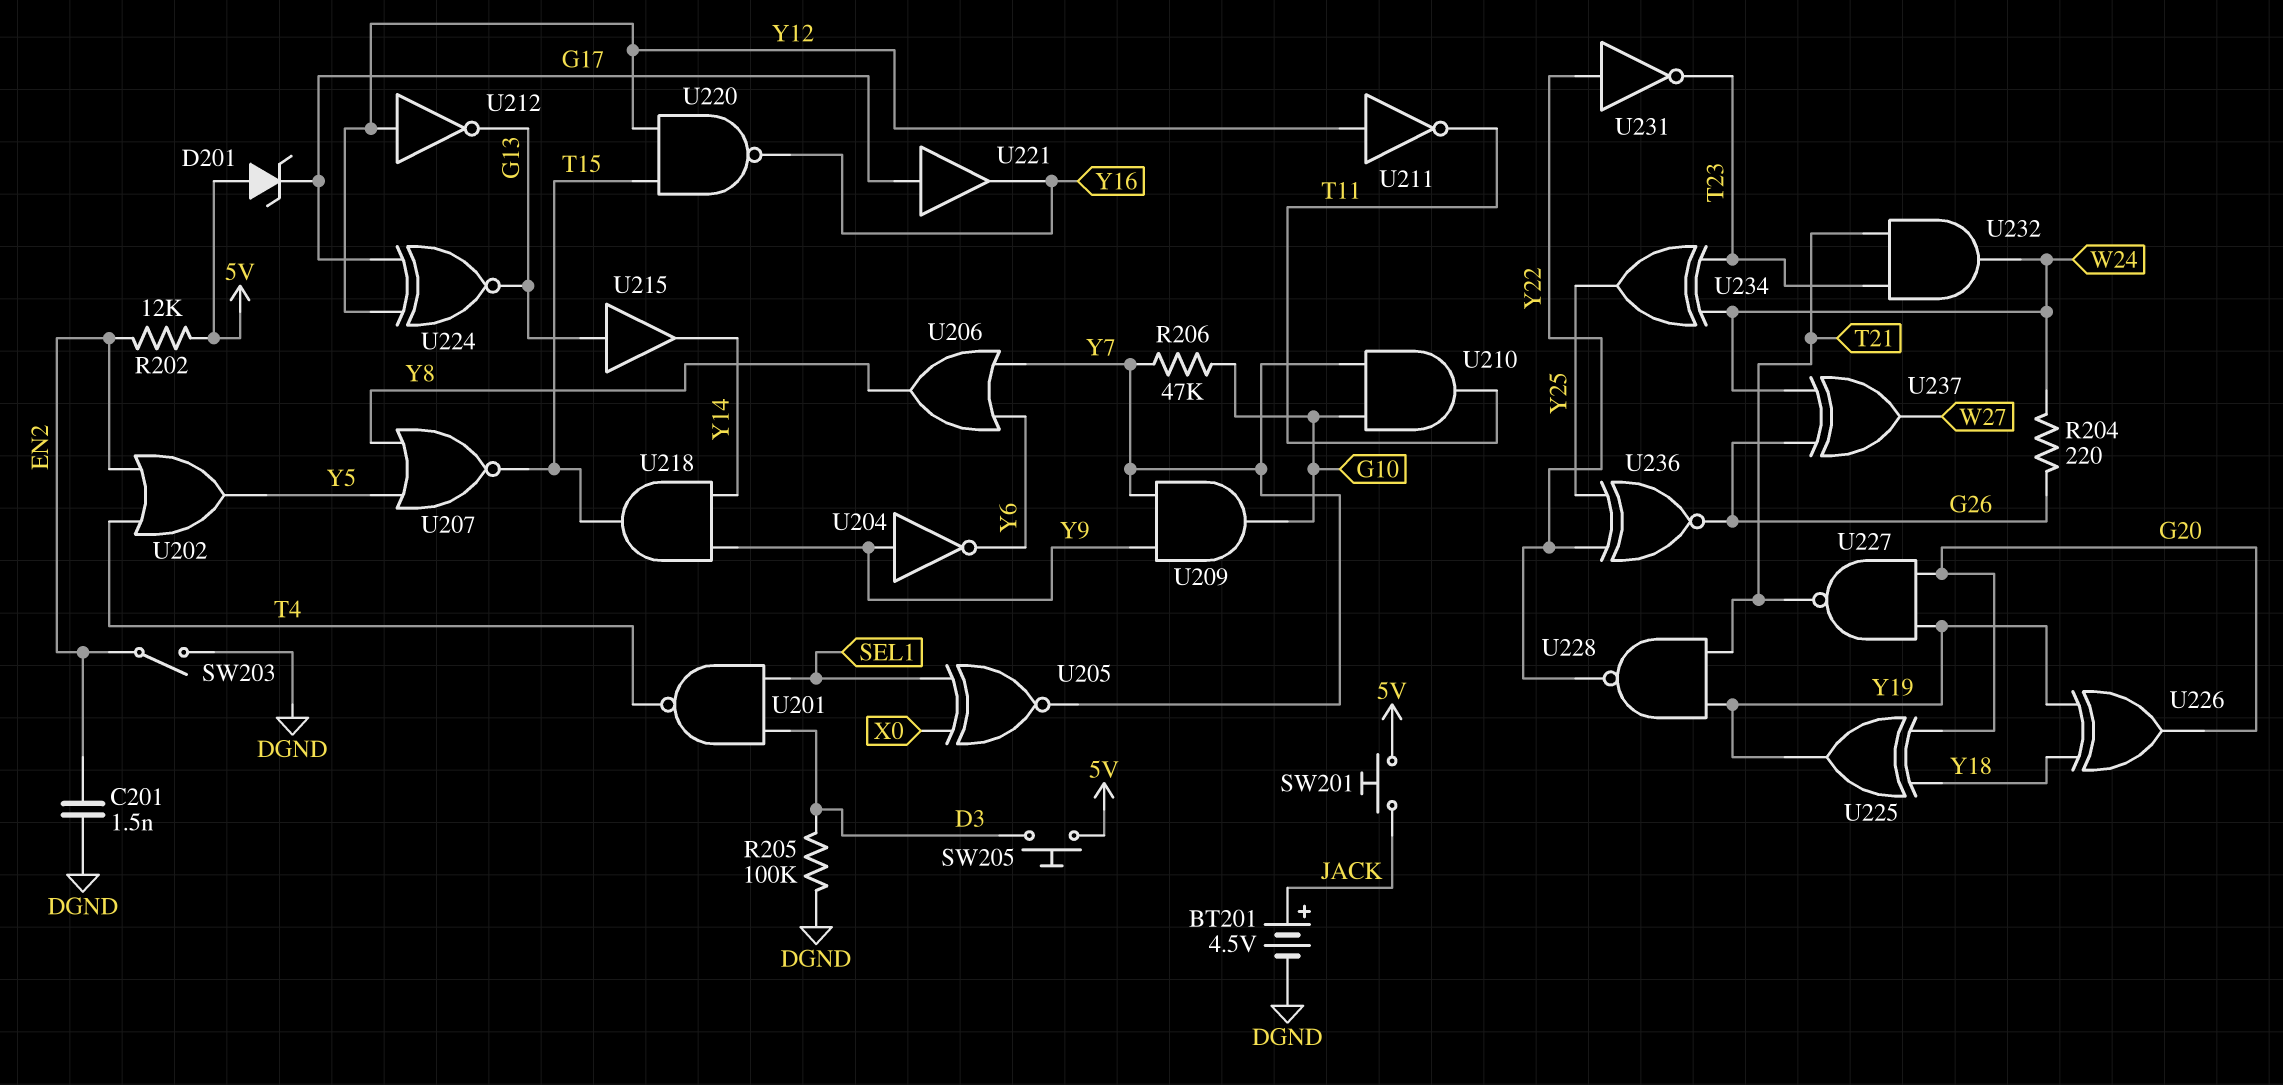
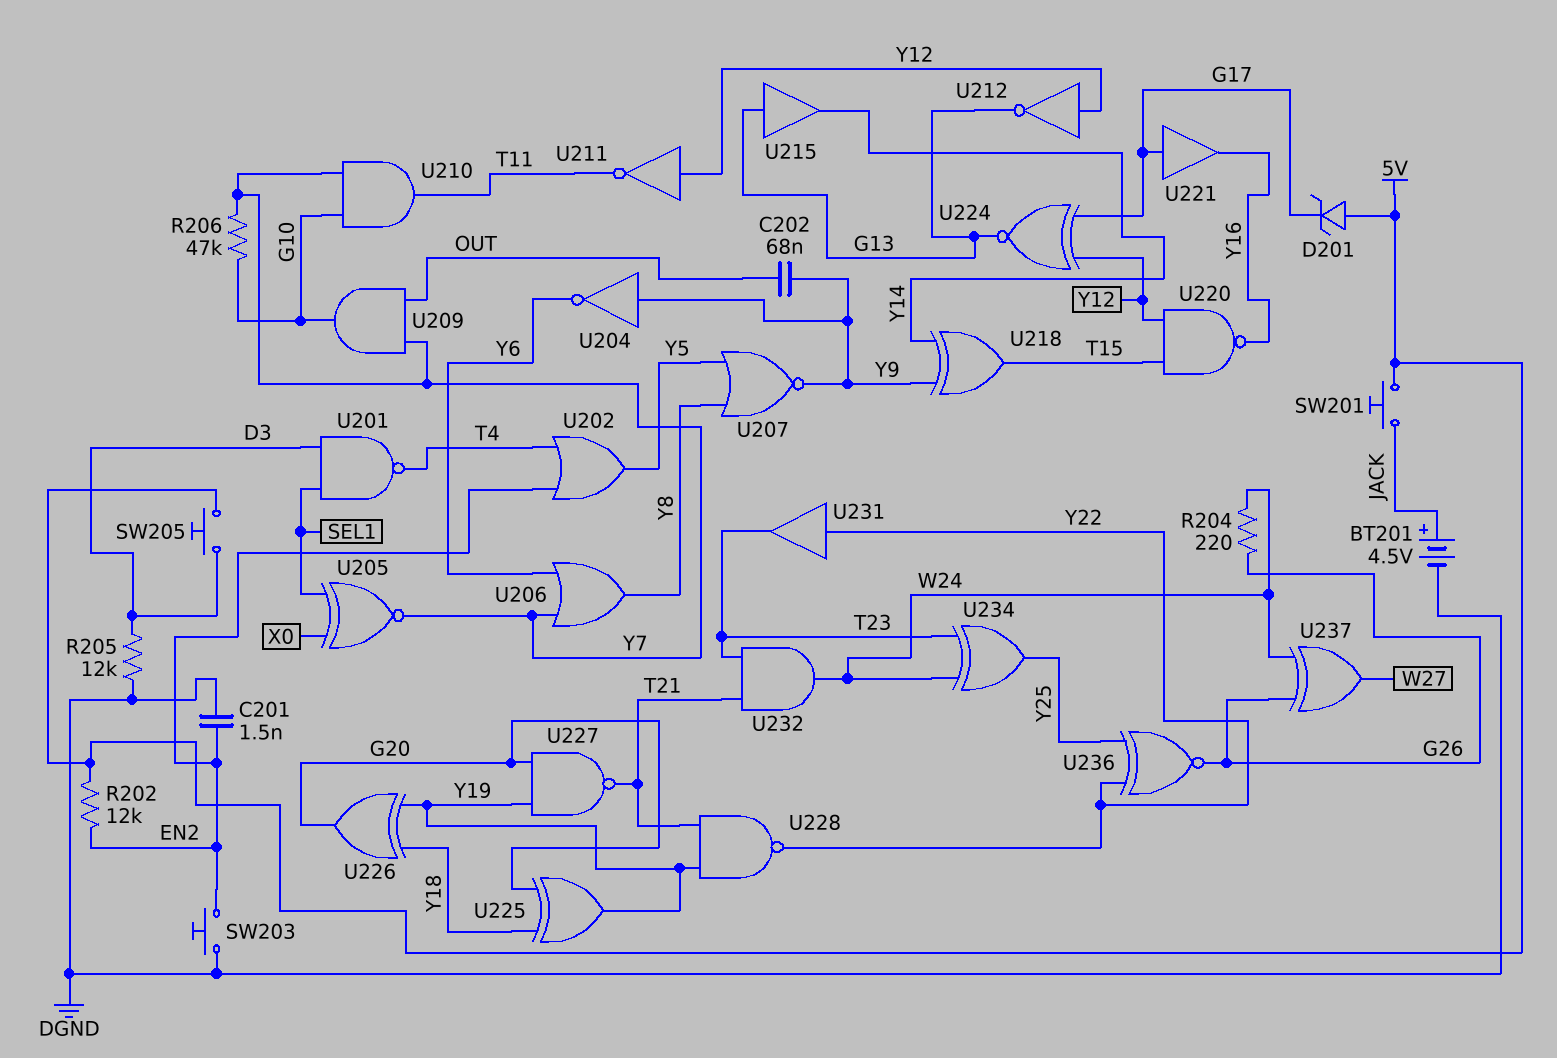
C202: none -> 68nF (OUT, Y9)
R205: 100k (D3, DGND) -> 12k (D3, DGND)
SW203: switch (DGND, EN2) -> button (DGND, EN2)
U207: NOR (in Y5, in Y8, out T15) -> NOR (in Y5, in Y8, out Y9)
U209: AND (in Y7, in Y9, out G10) -> AND (in OUT, in Y7, out G10)
U218: AND (in Y9, in Y14, out T15) -> XOR (in Y9, in Y14, out T15)
U231: NOT (in Y22, out T23) -> buffer (in Y22, out T23)

